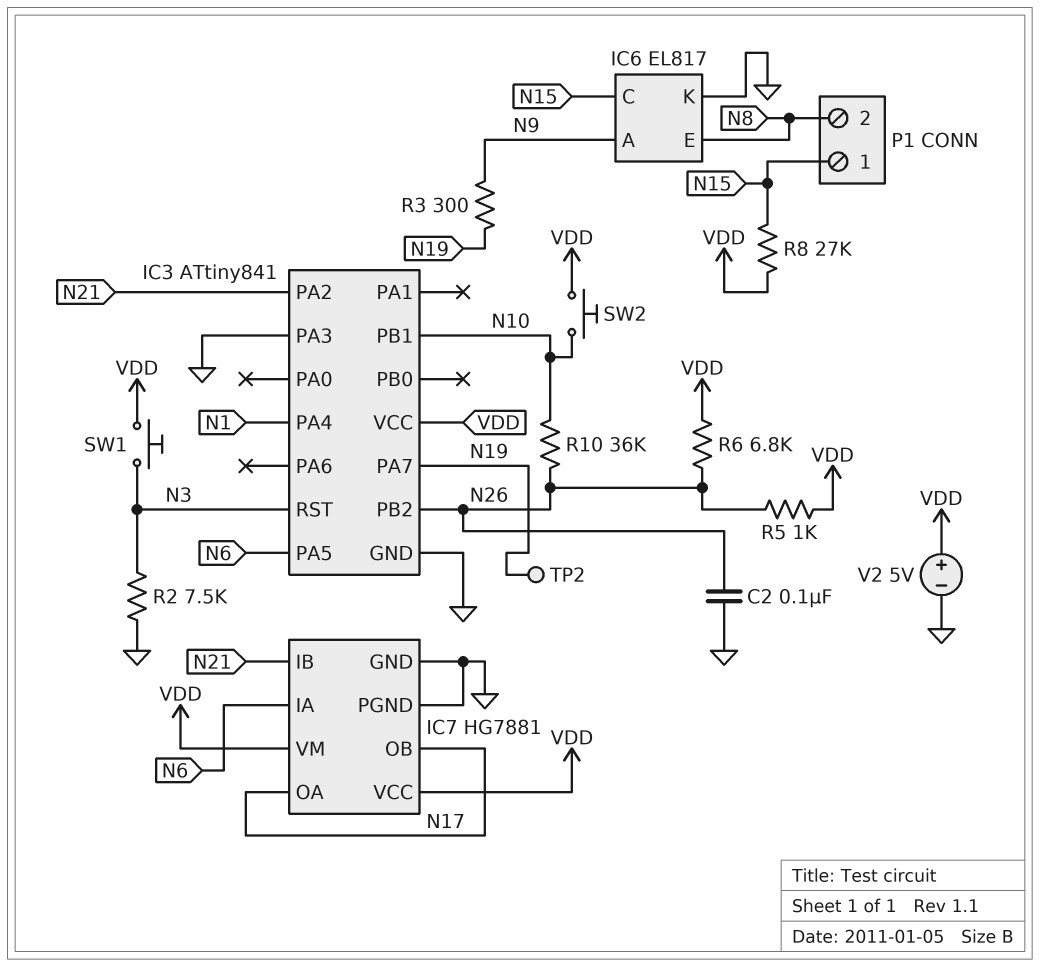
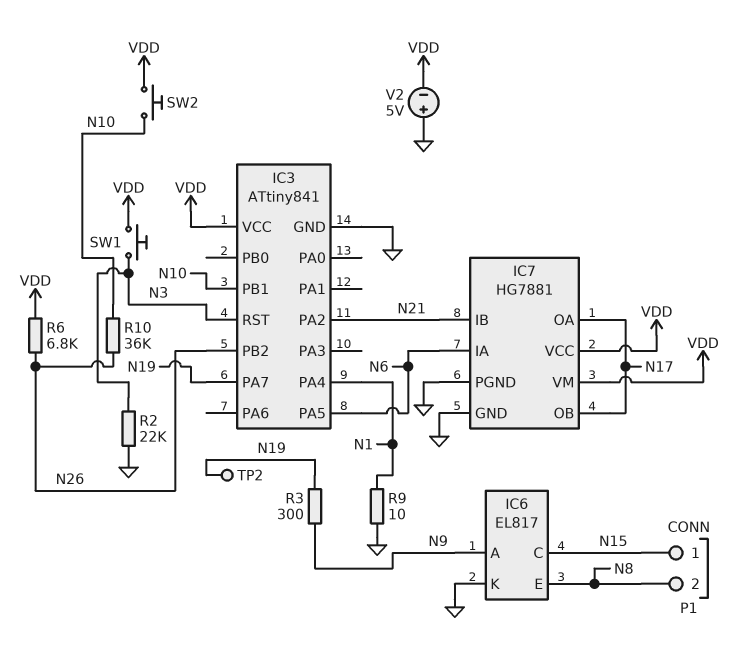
C2: 100nF (GND, N26) -> none
IC3 pin PA3: GND -> none
R2: 7.5k (GND, N3) -> 22k (GND, N3)
R5: 1k (N26, VDD) -> none
R8: 27k (N15, VDD) -> none
R9: none -> 10 (GND, N1)
V2: 5V (plus VDD, minus GND) -> 5V (plus GND, minus VDD)

